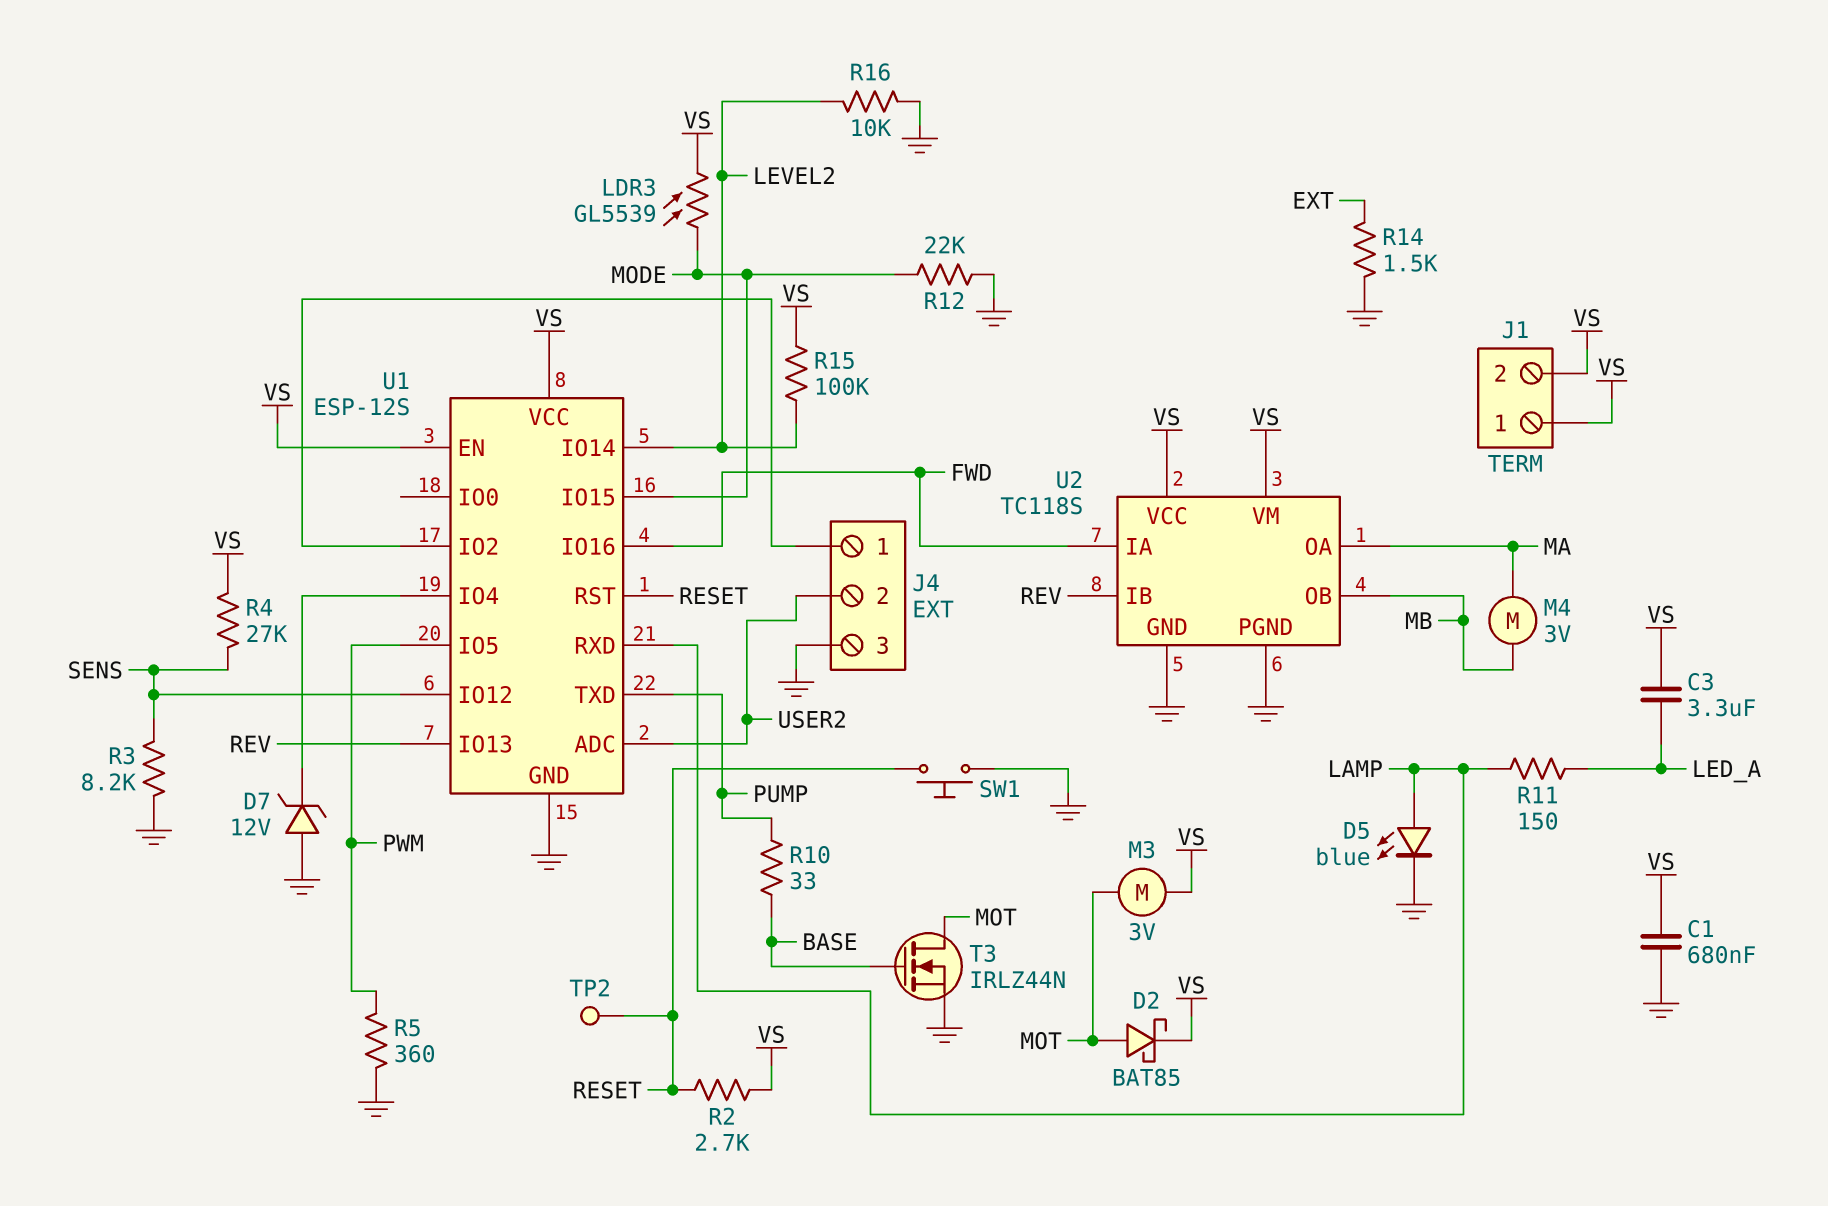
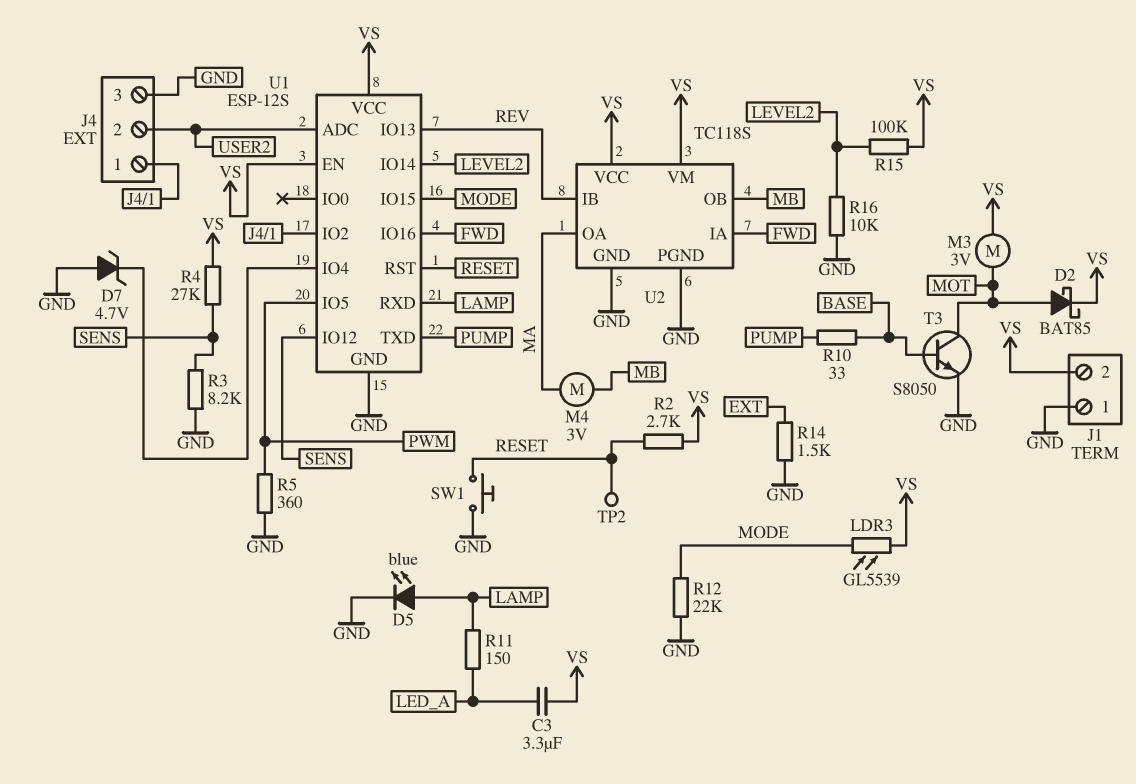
C1: 680nF (GND, VS) -> none
D7: zener 12V (A GND, K U1/IO4) -> zener 4.7V (A GND, K U1/IO4)
J1 pin 1: VS -> GND
T3: NMOS IRLZ44N (G BASE, D MOT, S GND) -> NPN S8050 (B BASE, C MOT, E GND)

